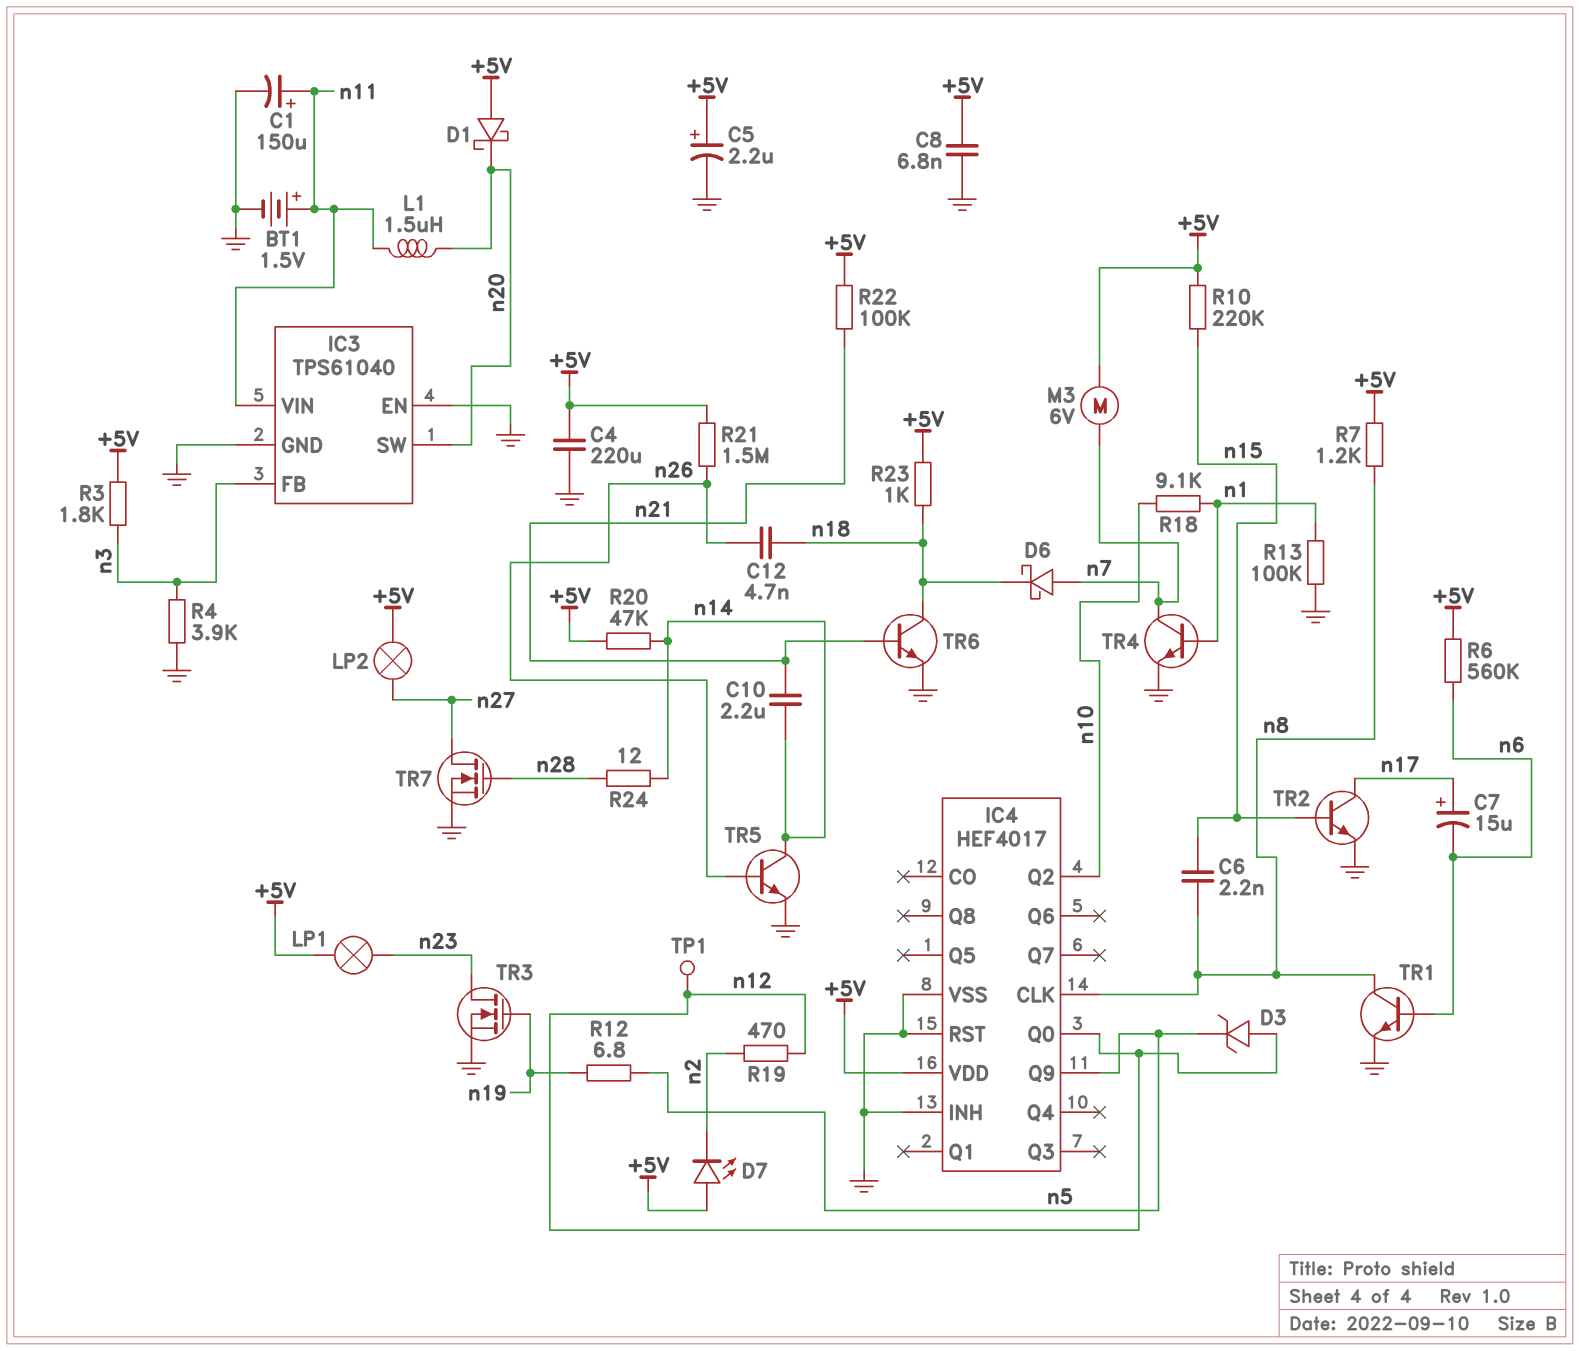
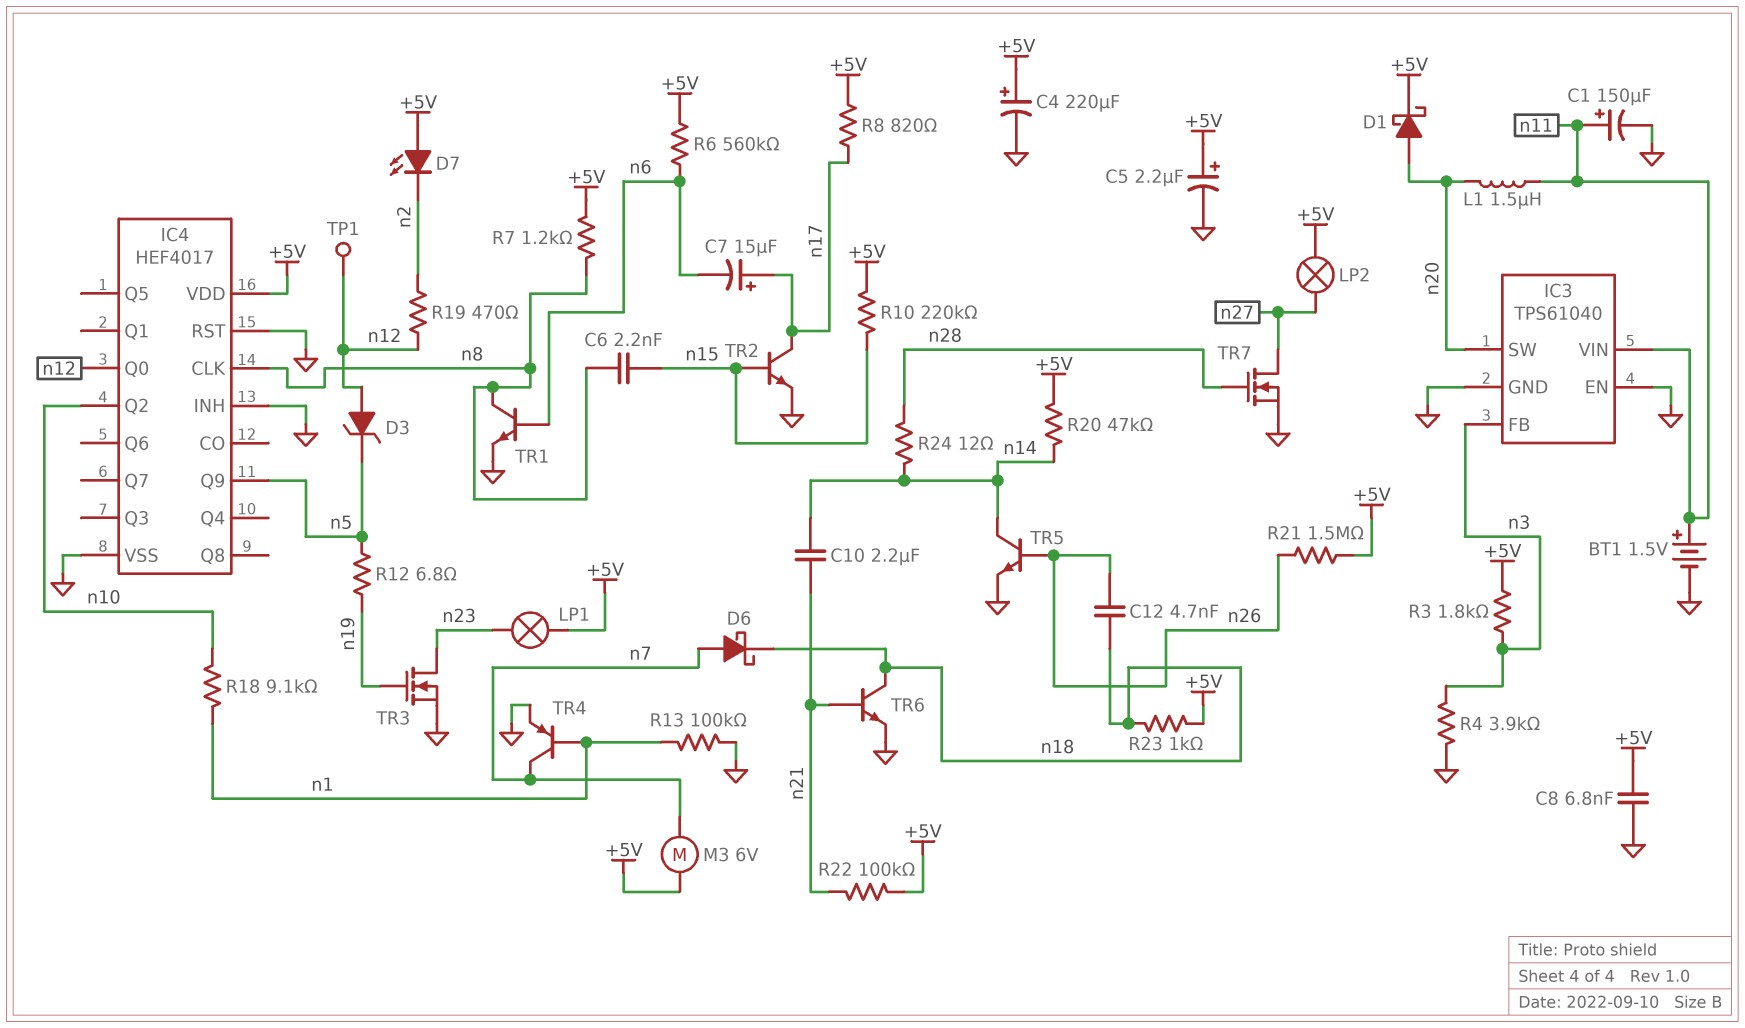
C4: 220uF (+5V, GND) -> 220uF (plus +5V, minus GND)
D1: schottky (A +5V, K n20) -> schottky (A n20, K +5V)
R8: none -> 820 (+5V, n17)
TR4: NPN (B n1, C n7, E GND) -> PNP (B n1, C n7, E GND)

